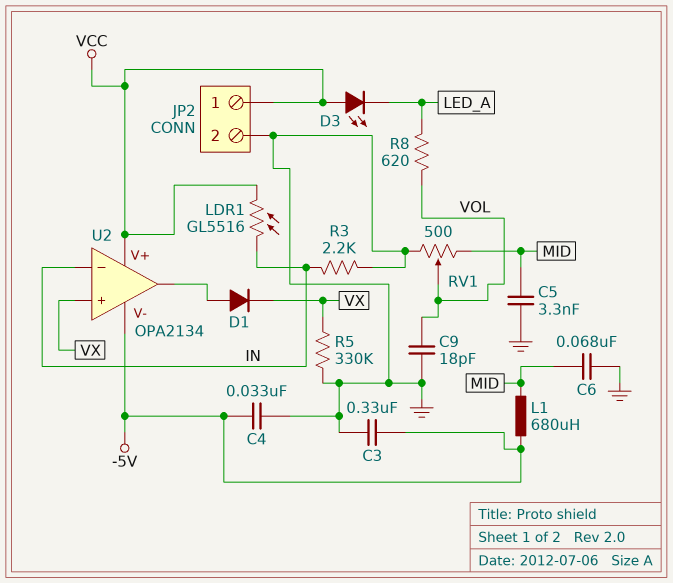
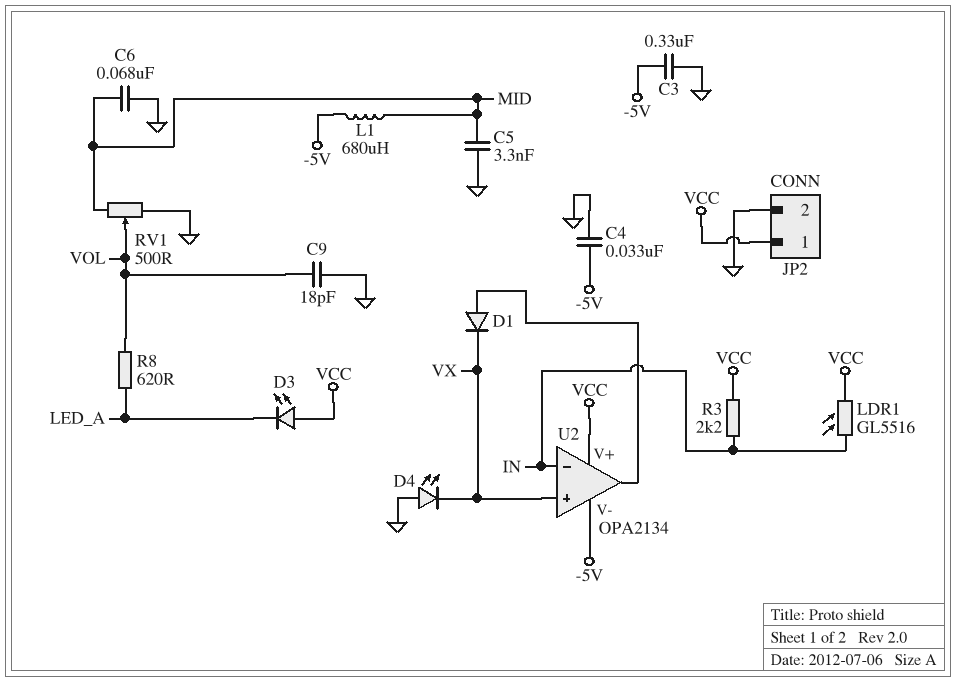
D4: none -> LED (A GND, K VX)
R3: 2.2k (GND, IN) -> 2.2k (IN, VCC)
R5: 330k (GND, VX) -> none

